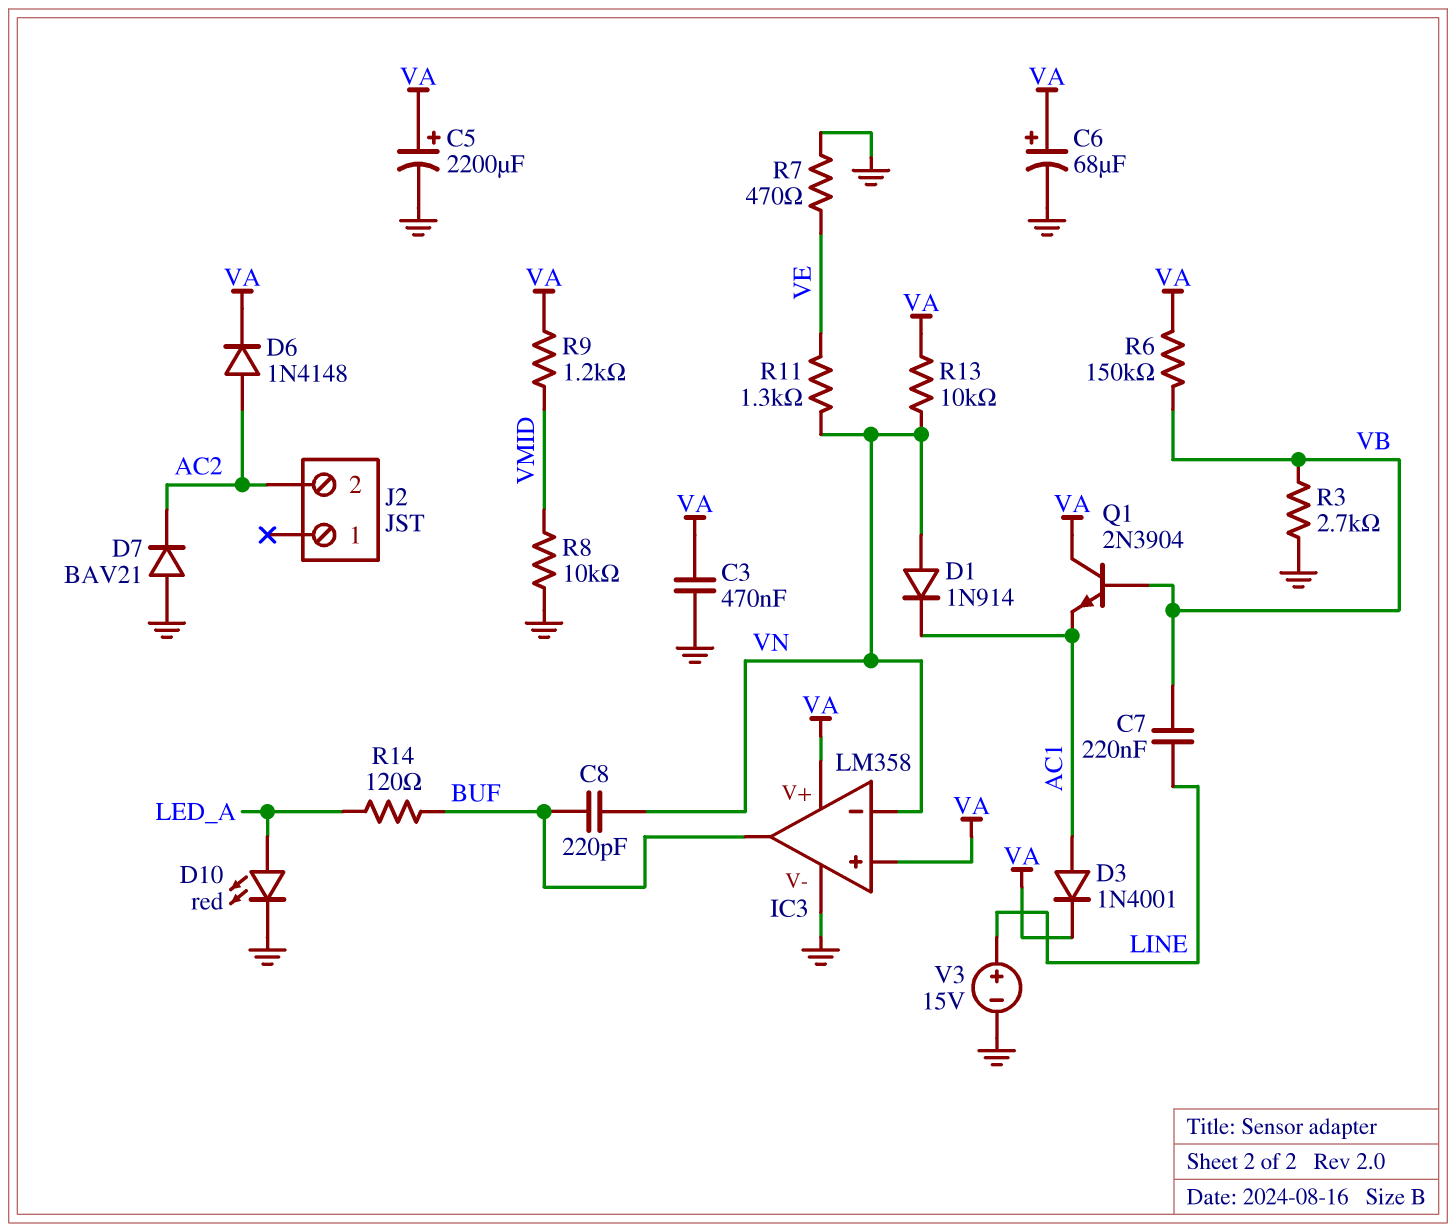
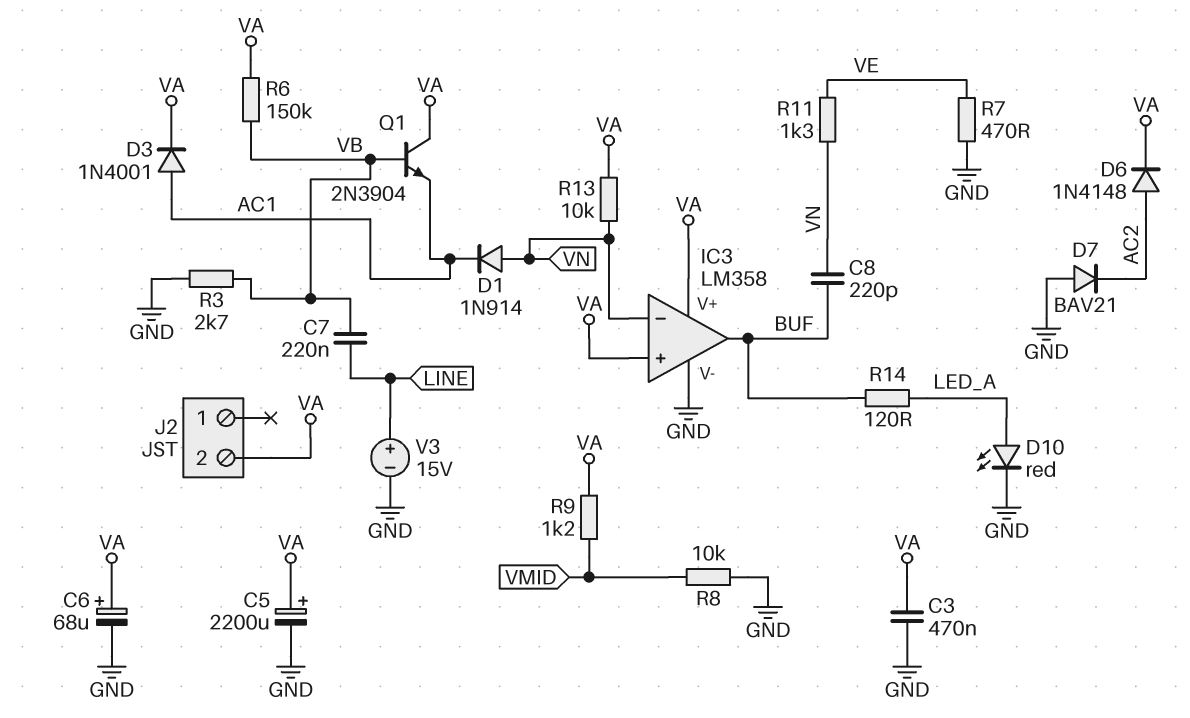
J2 pin 2: AC2 -> VA

